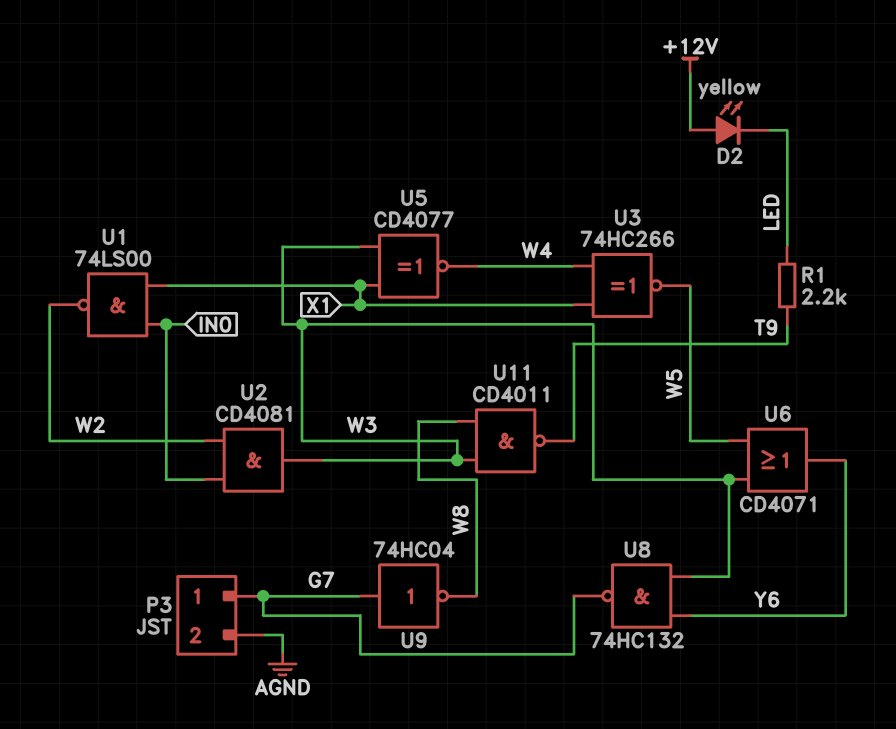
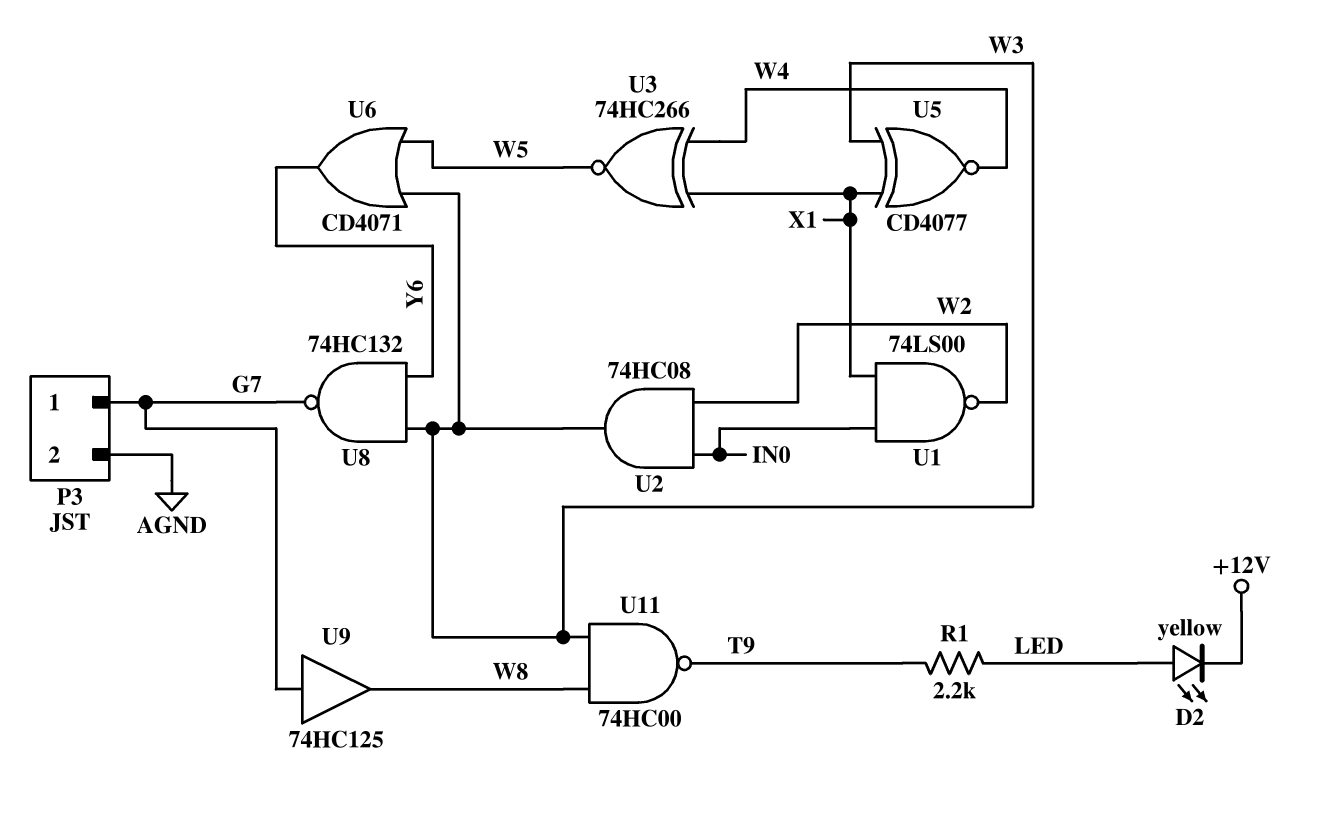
D2: LED yellow (A +12V, K LED) -> LED yellow (A LED, K +12V)
U2: AND CD4081 (in IN0, in W2, out W3) -> AND 74HC08 (in IN0, in W2, out W3)
U9: NOT 74HC04 (in G7, out W8) -> buffer 74HC125 (in G7, out W8)
U11: NAND CD4011 (in W3, in W8, out T9) -> NAND 74HC00 (in W3, in W8, out T9)

